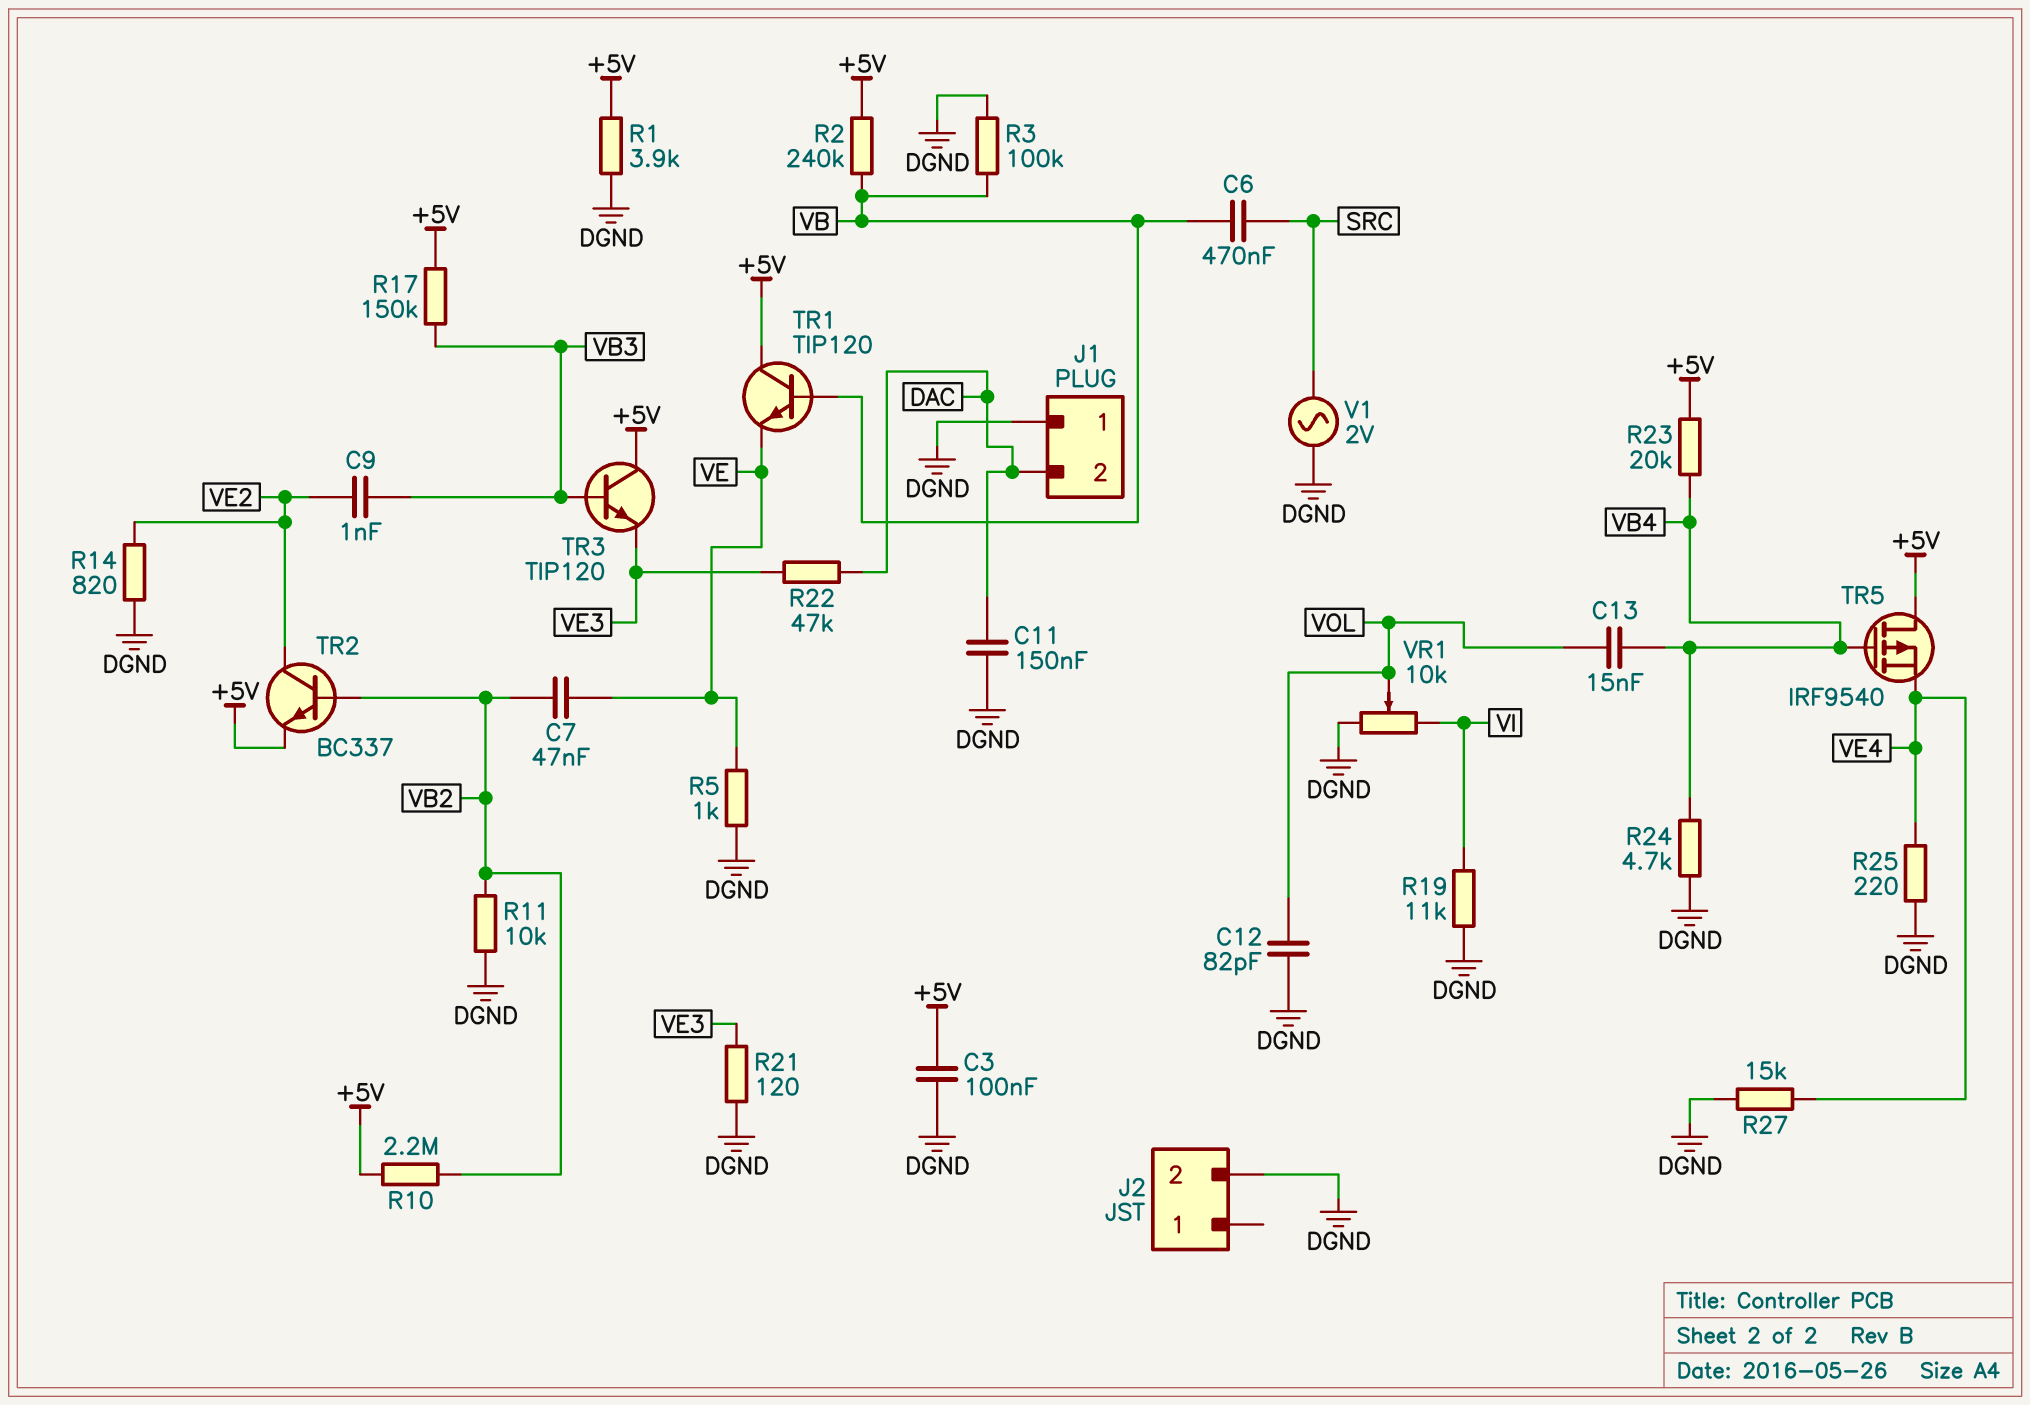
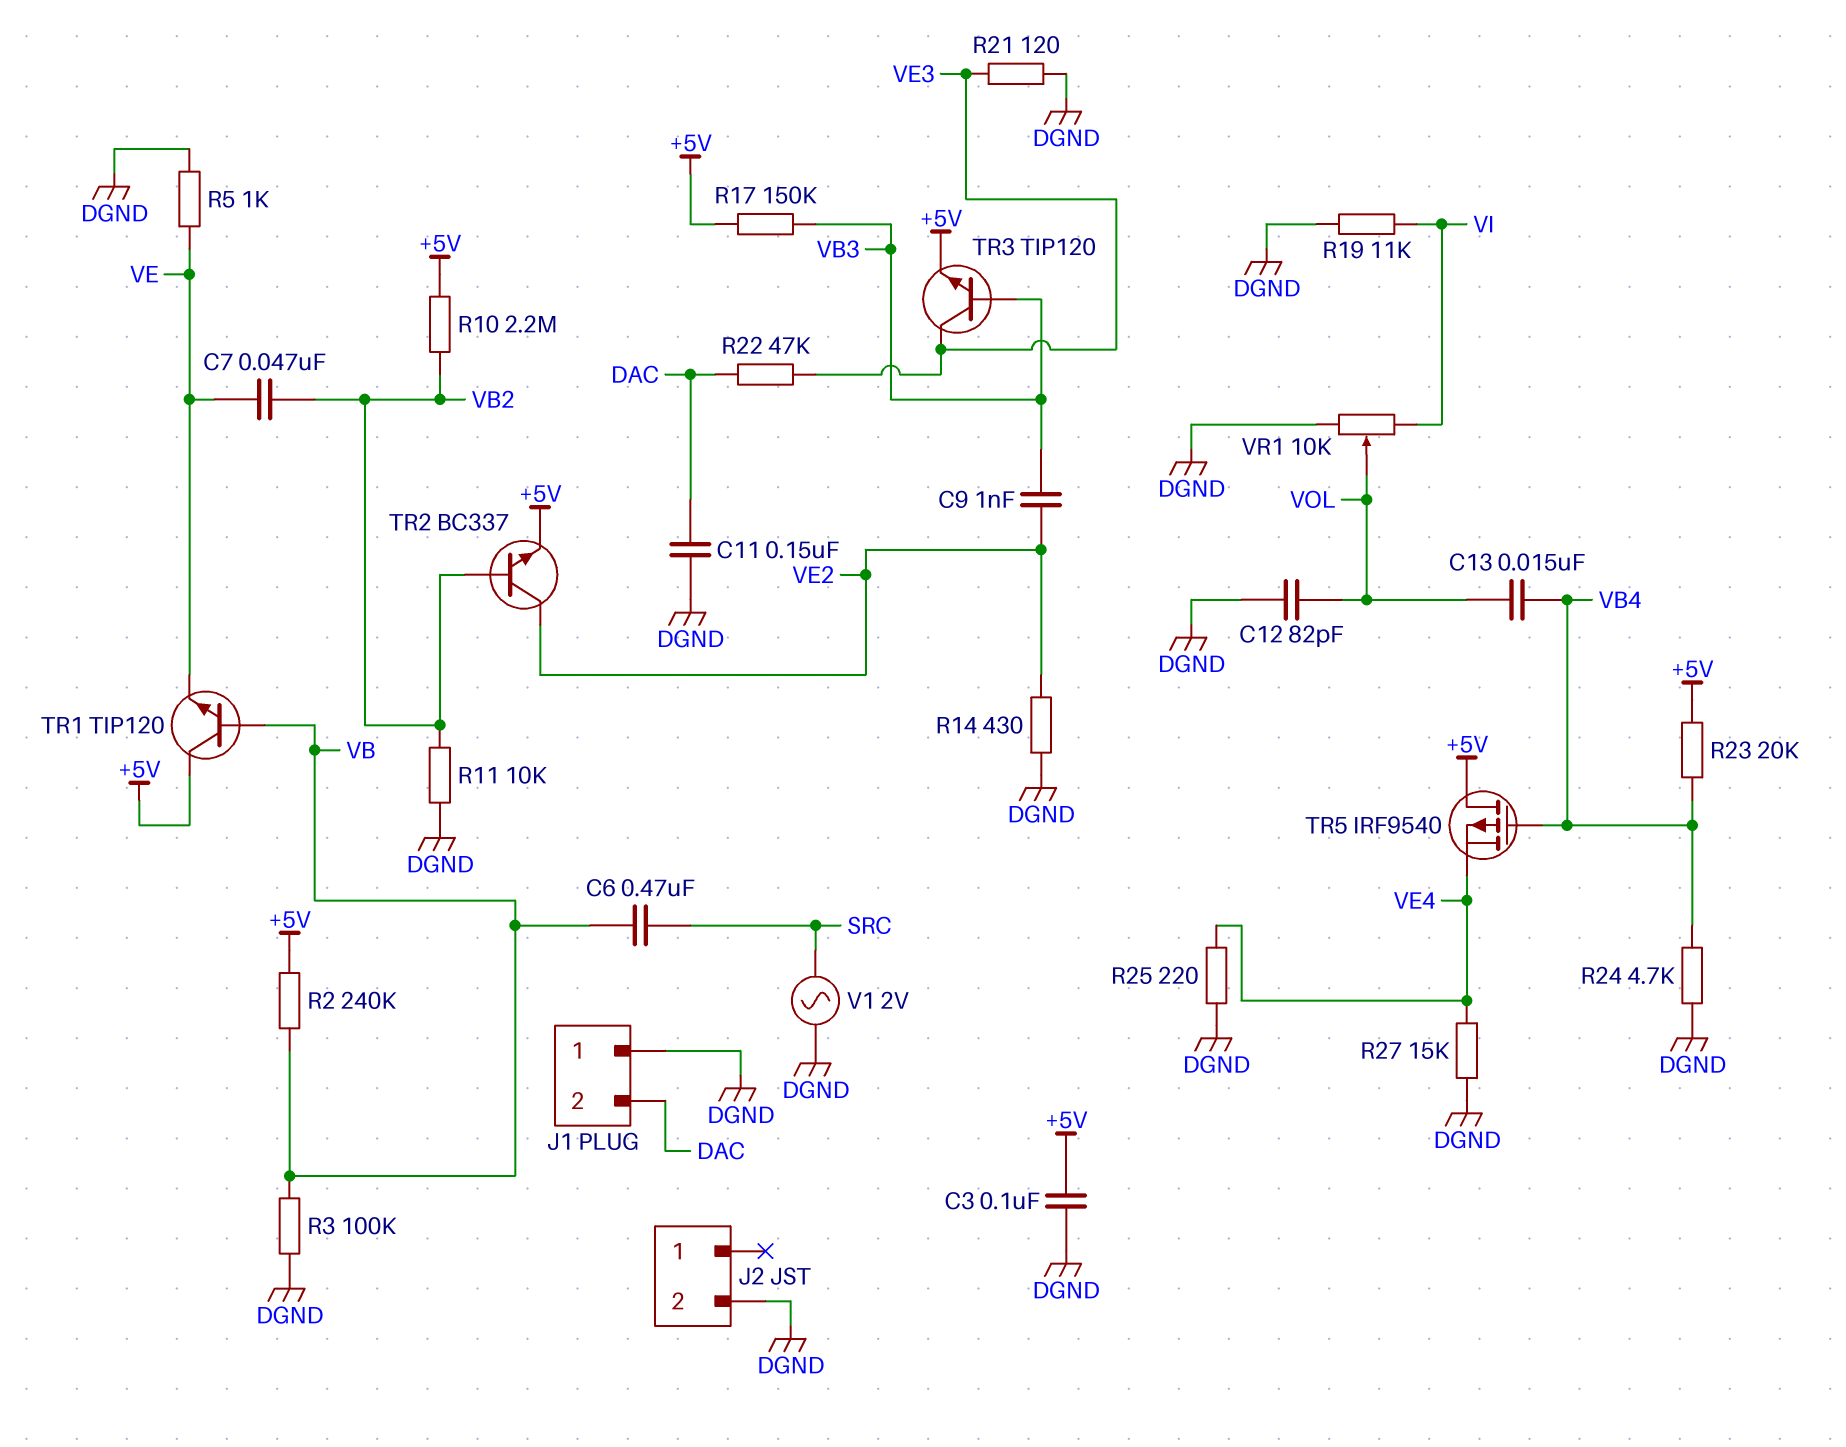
R1: 3.9k (+5V, DGND) -> none
R14: 820 (DGND, VE2) -> 430 (DGND, VE2)
TR3: NPN TIP120 (B VB3, C +5V, E VE3) -> NPN TIP120 (B VB3, C VE3, E +5V)

